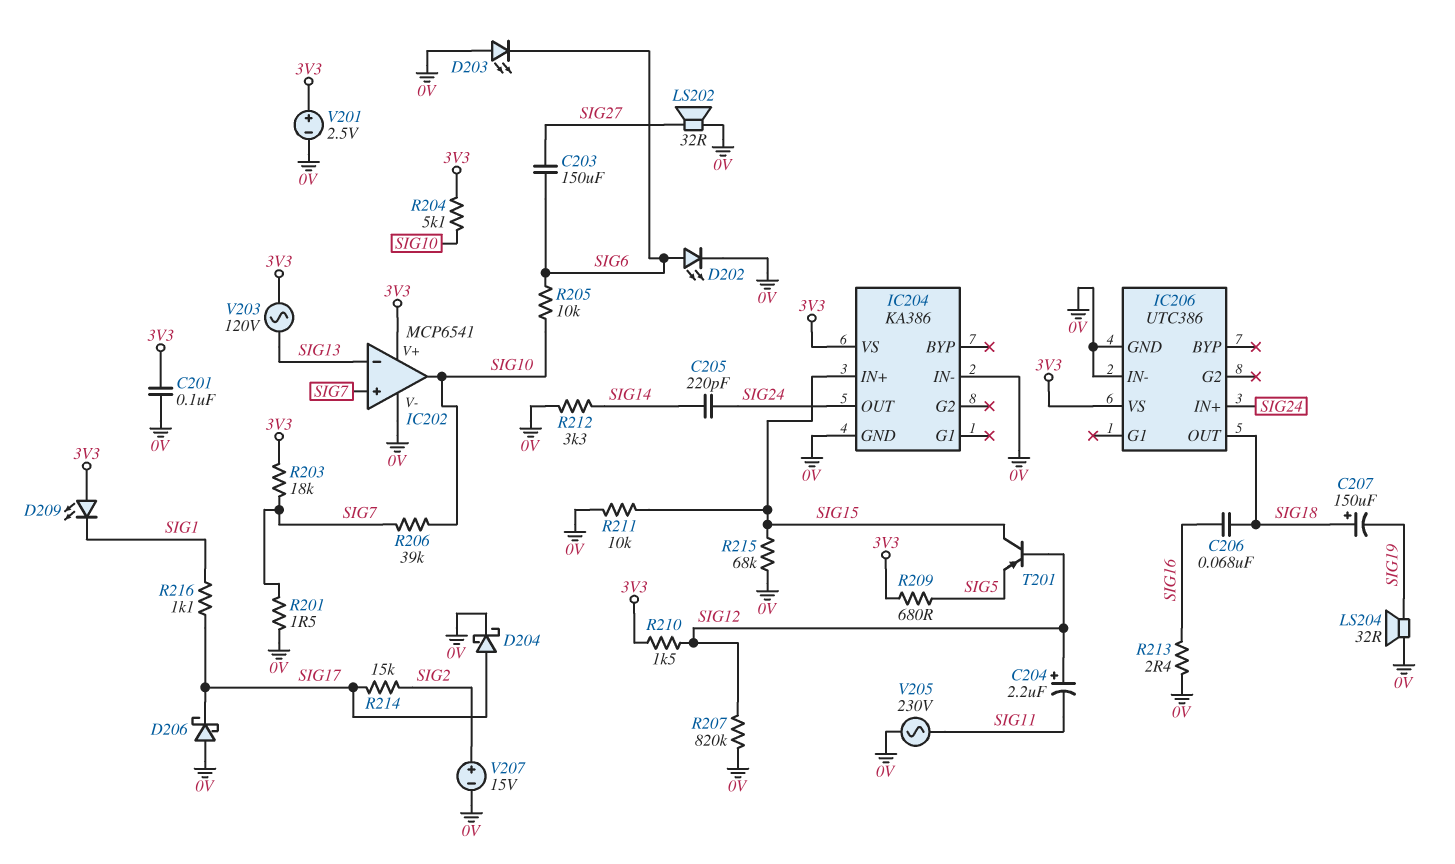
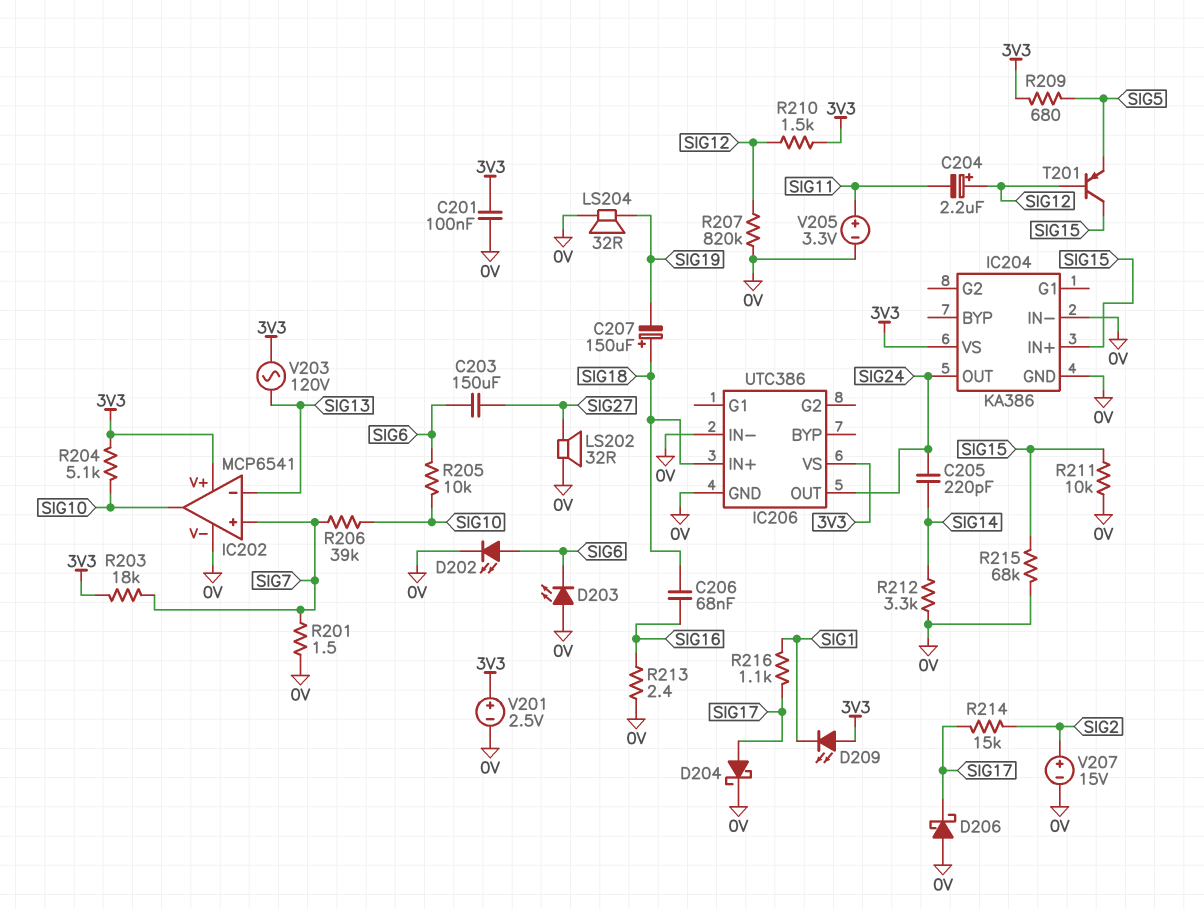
IC206 pin IN+: SIG24 -> SIG18
IC206 pin OUT: SIG18 -> SIG24
V205: AC 230V (0V, SIG11) -> 3.3V (plus SIG11, minus 0V)

